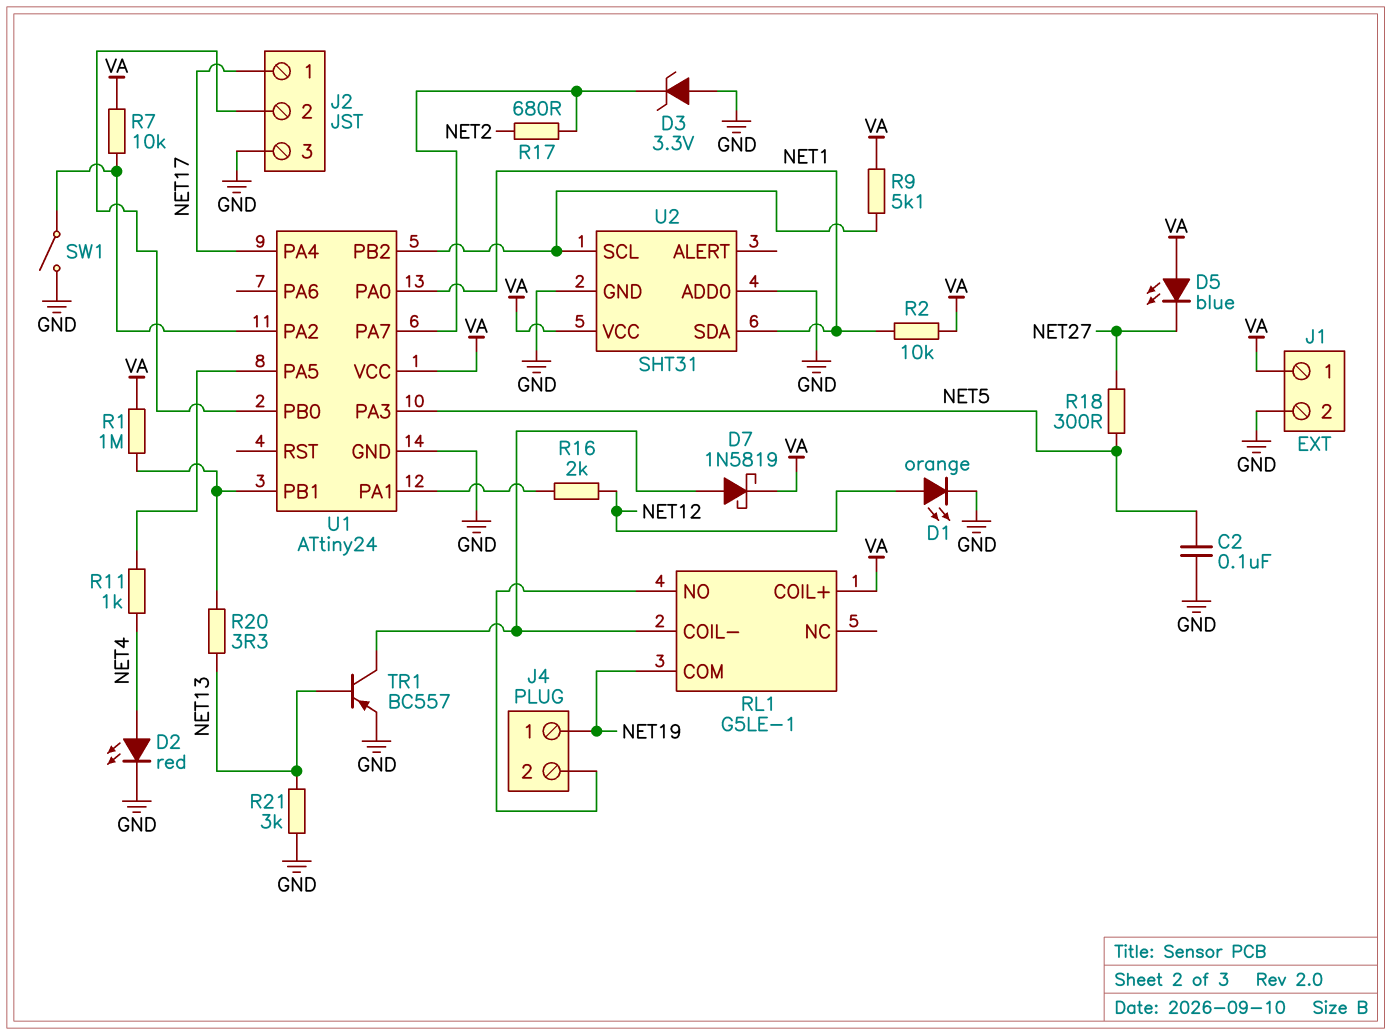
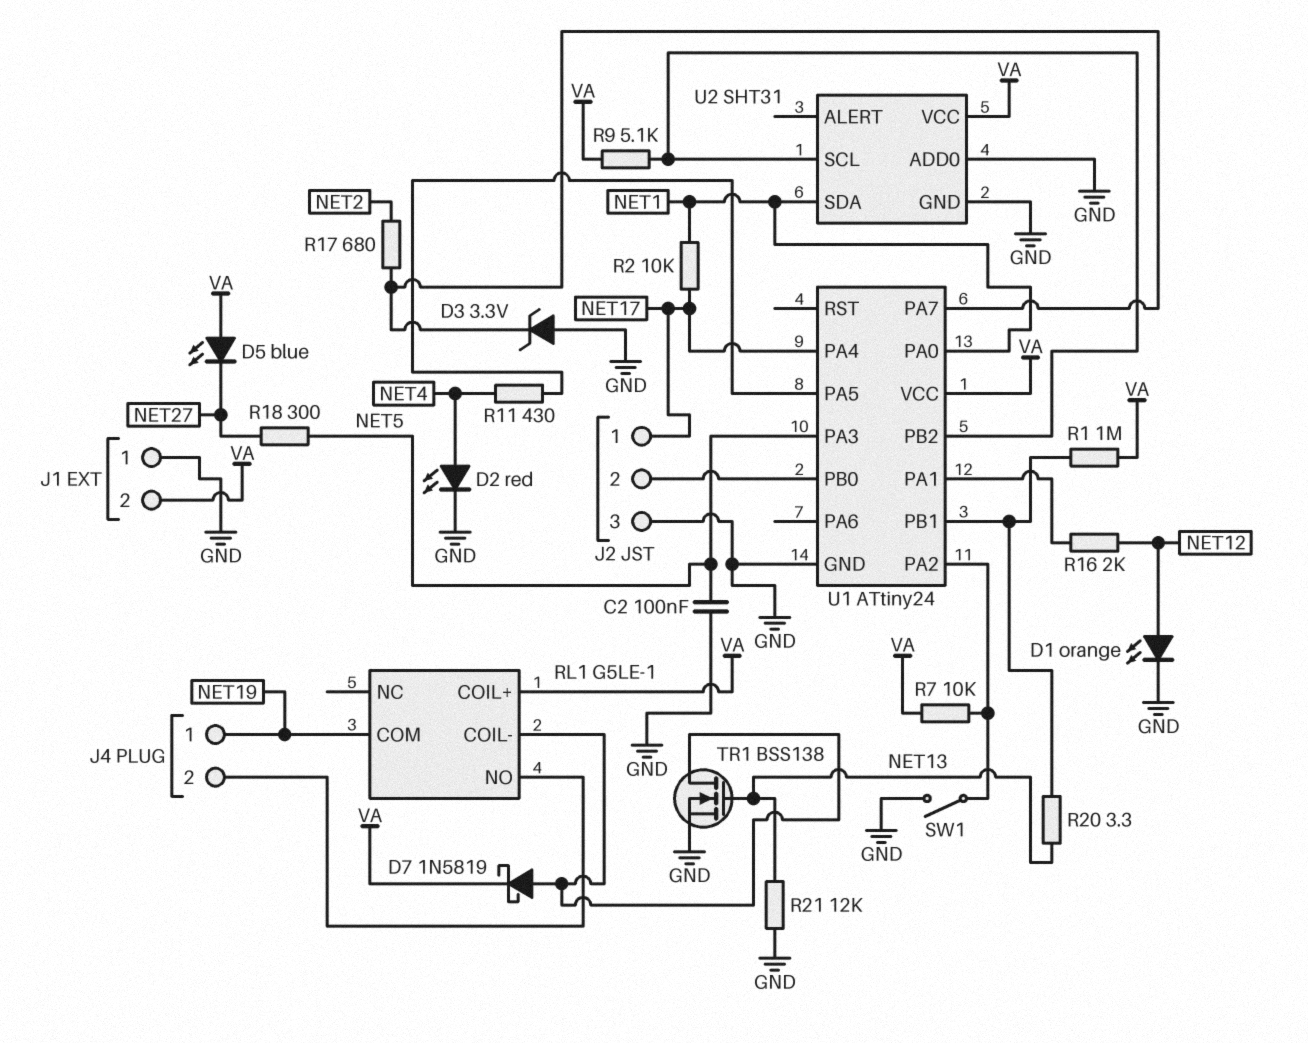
J1 pin 1: VA -> GND
J1 pin 2: GND -> VA
R2: 10k (NET1, VA) -> 10k (NET1, NET17)
R11: 1k (NET4, U1/PA5) -> 430 (NET4, U1/PA5)
R21: 3k (GND, NET13) -> 12k (GND, NET13)
TR1: PNP BC557 (B NET13, C RL1/COIL-, E GND) -> NMOS BSS138 (G NET13, D RL1/COIL-, S GND)

